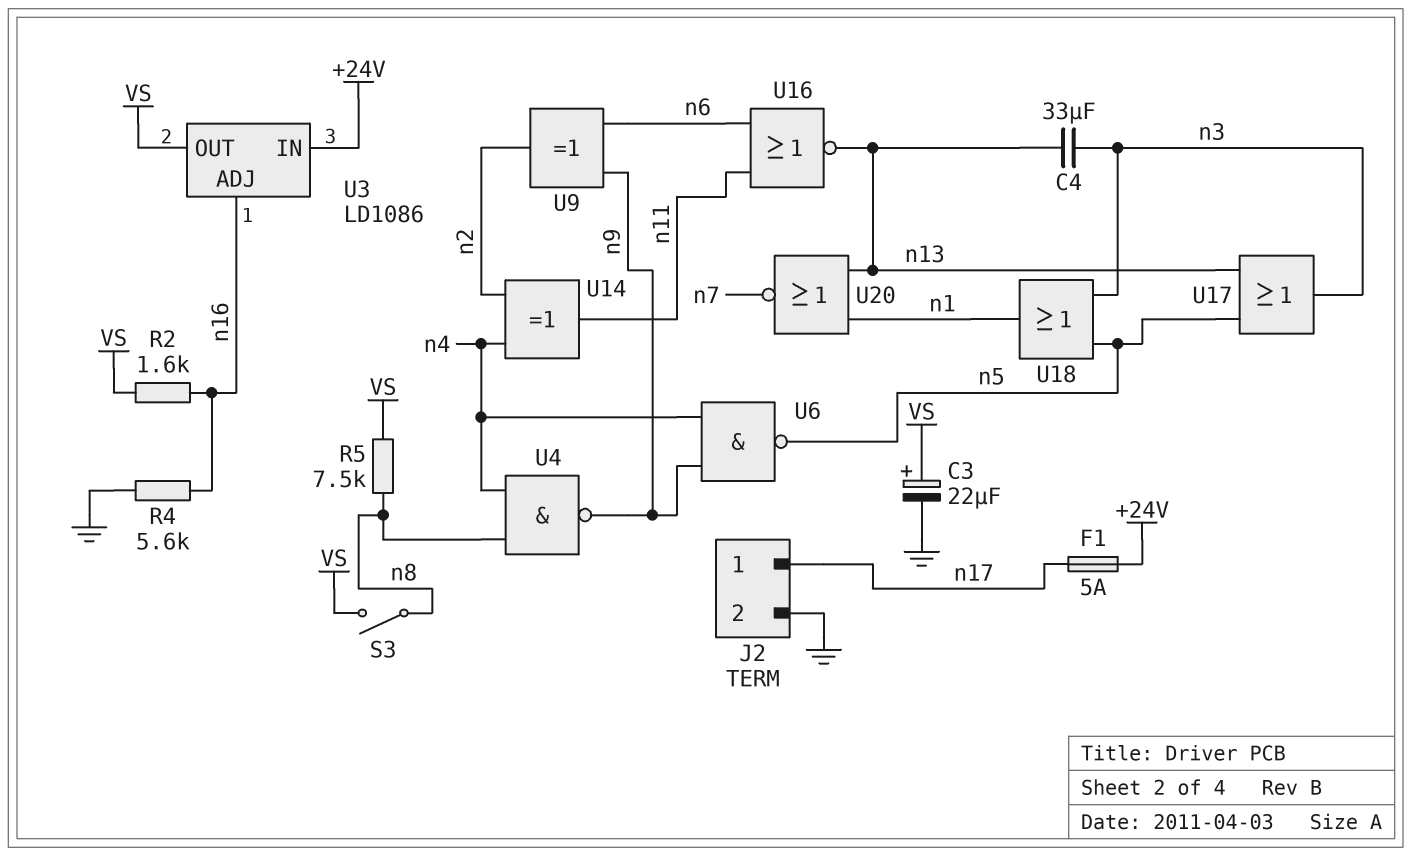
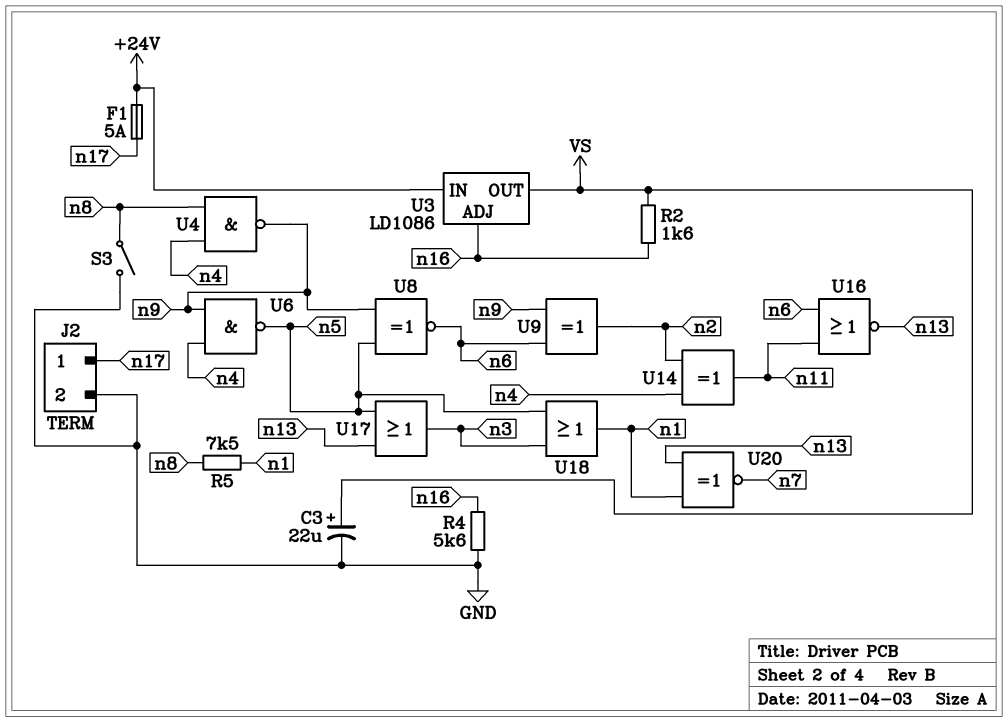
C4: 33uF (n3, n13) -> none
R5: 7.5k (VS, n8) -> 7.5k (n1, n8)
S3: switch (VS, n8) -> switch (GND, n8)
U8: none -> XNOR (in n5, in n9, out n6)
U20: NOR (in n1, in n13, out n7) -> XNOR (in n1, in n13, out n7)

